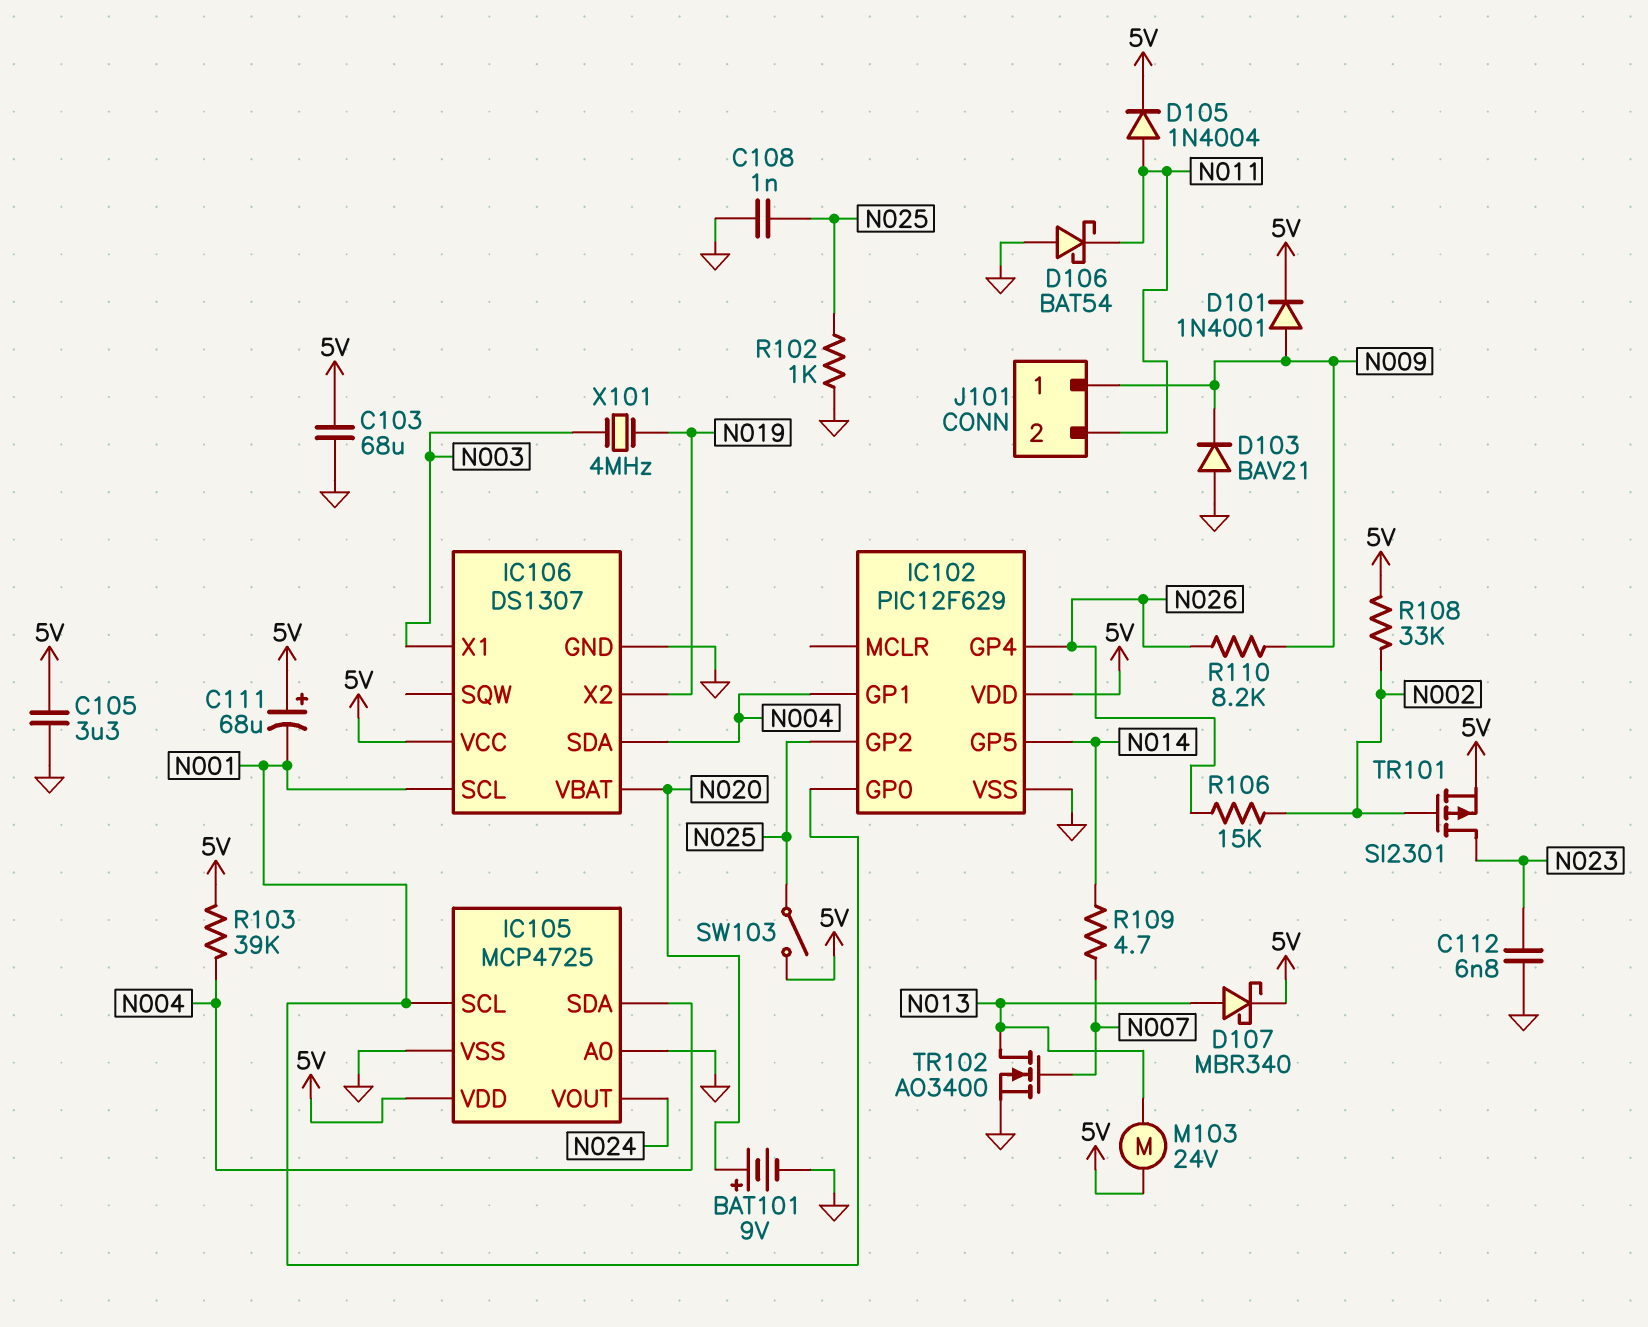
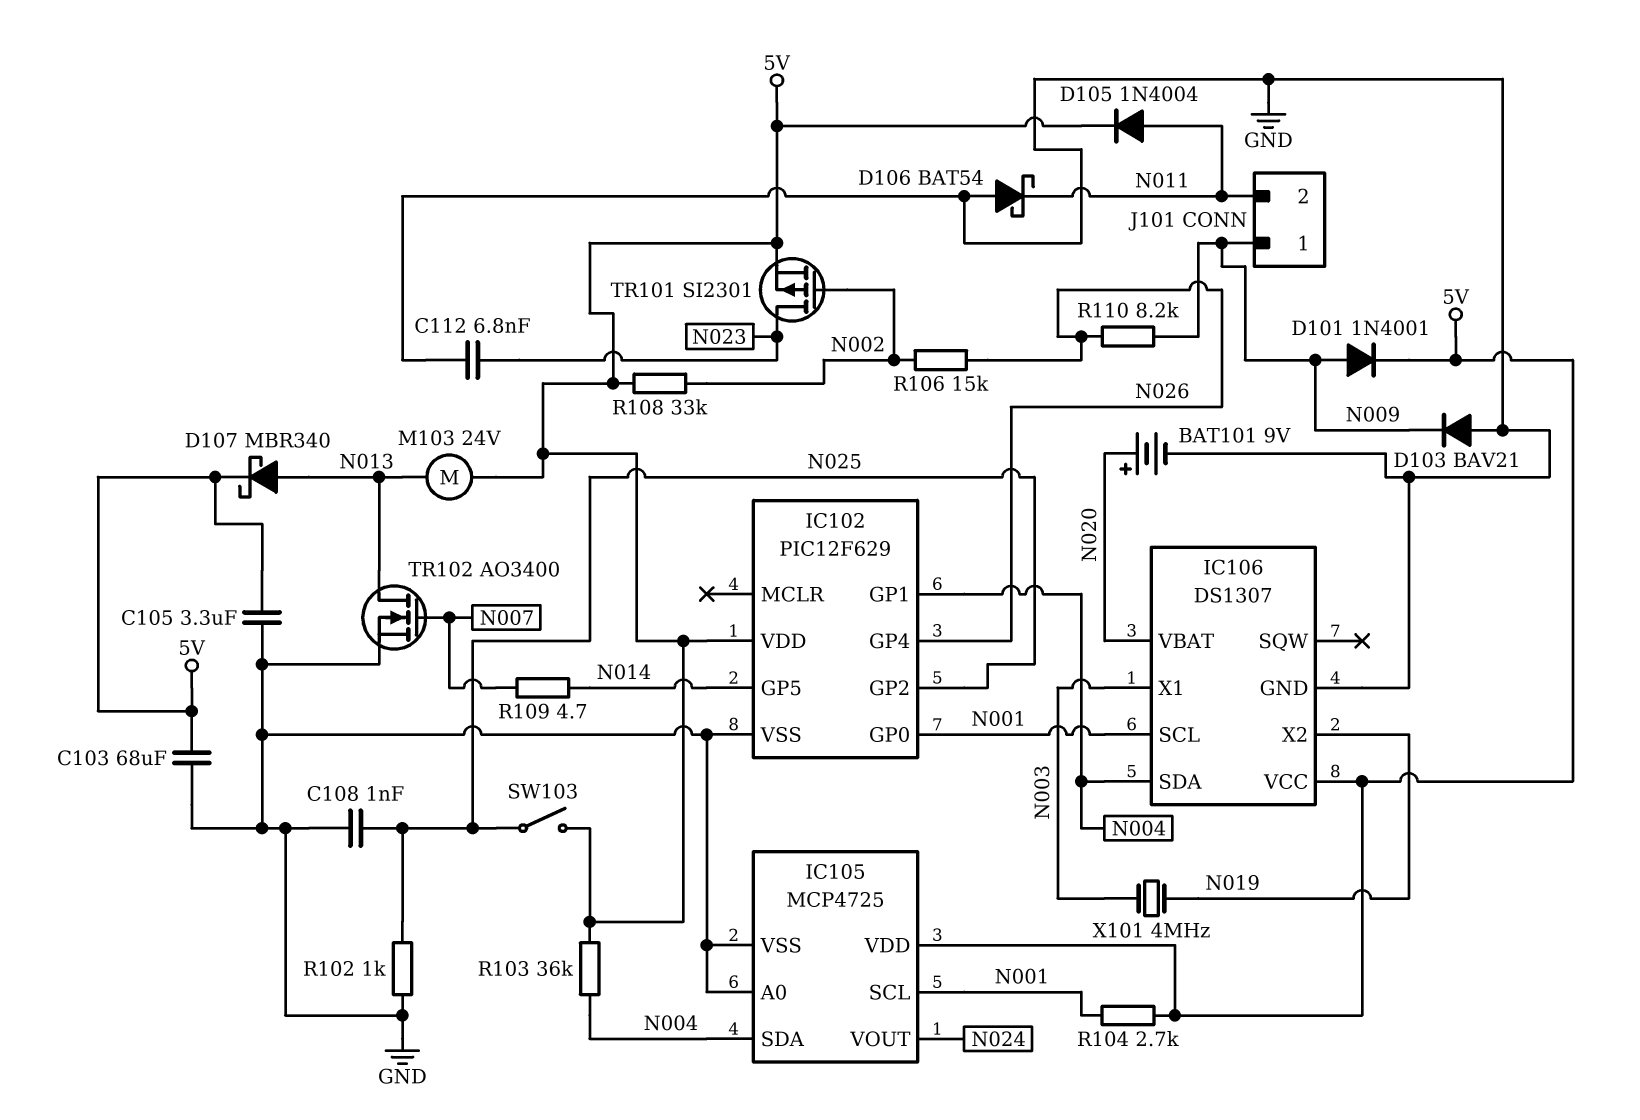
C111: 68uF (plus 5V, minus N001) -> none
R103: 39k (5V, N004) -> 36k (5V, N004)
R104: none -> 2.7k (5V, N001)

